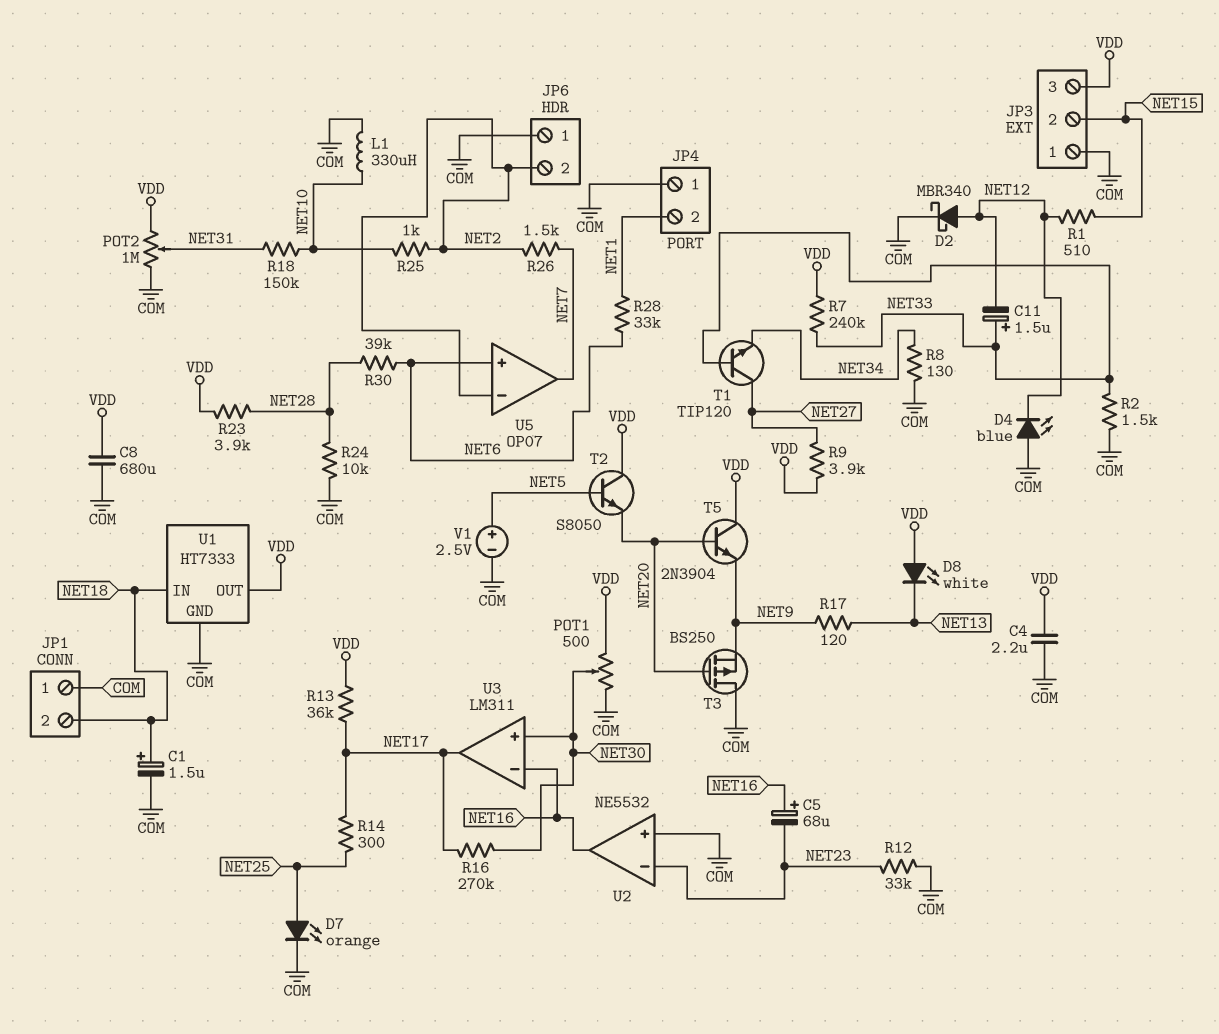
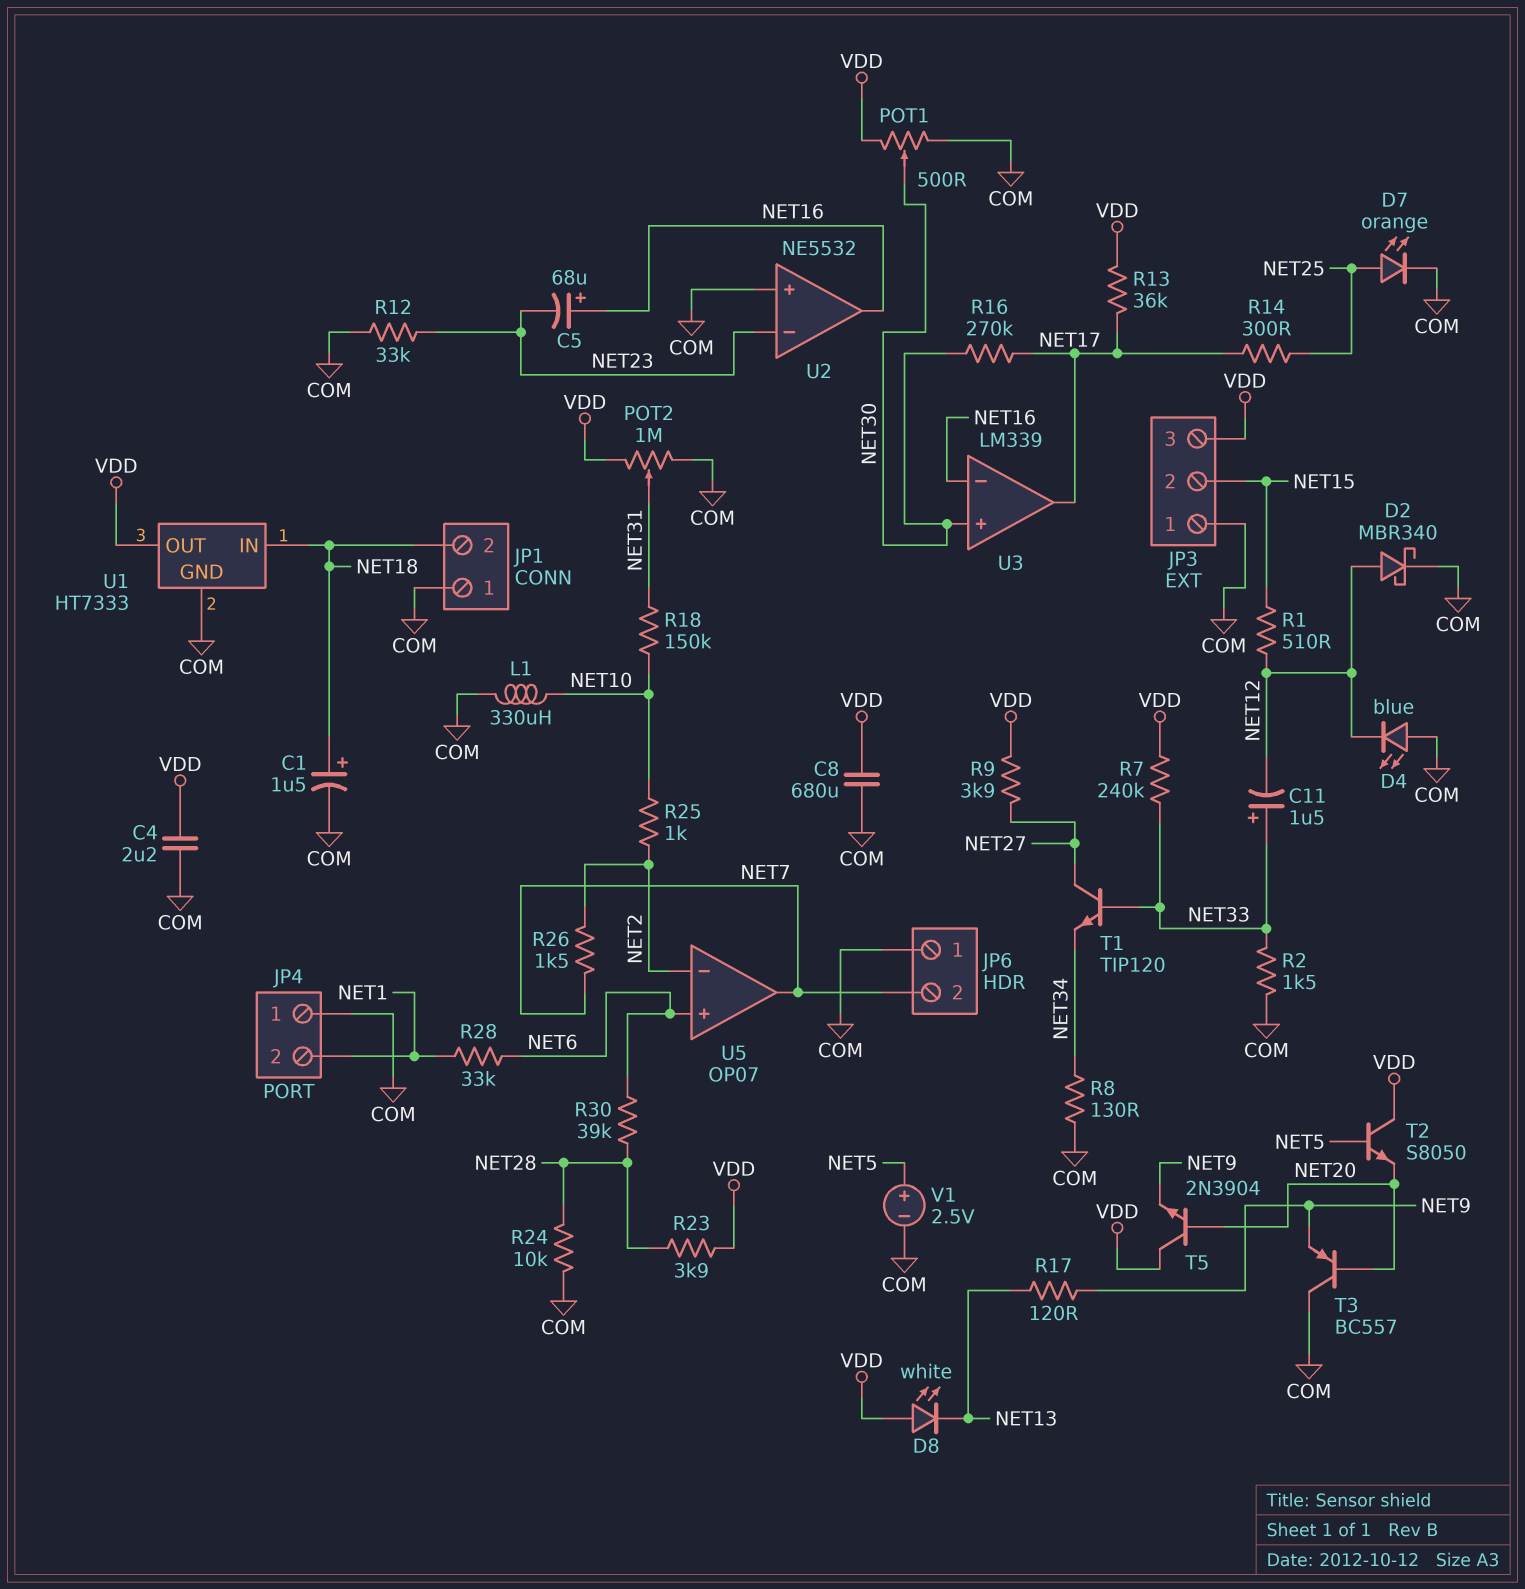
JP6 pin 2: NET2 -> NET7
T3: PMOS BS250 (G NET20, D COM, S NET9) -> PNP BC557 (B NET20, C COM, E NET9)
U3: LM311 -> LM339

